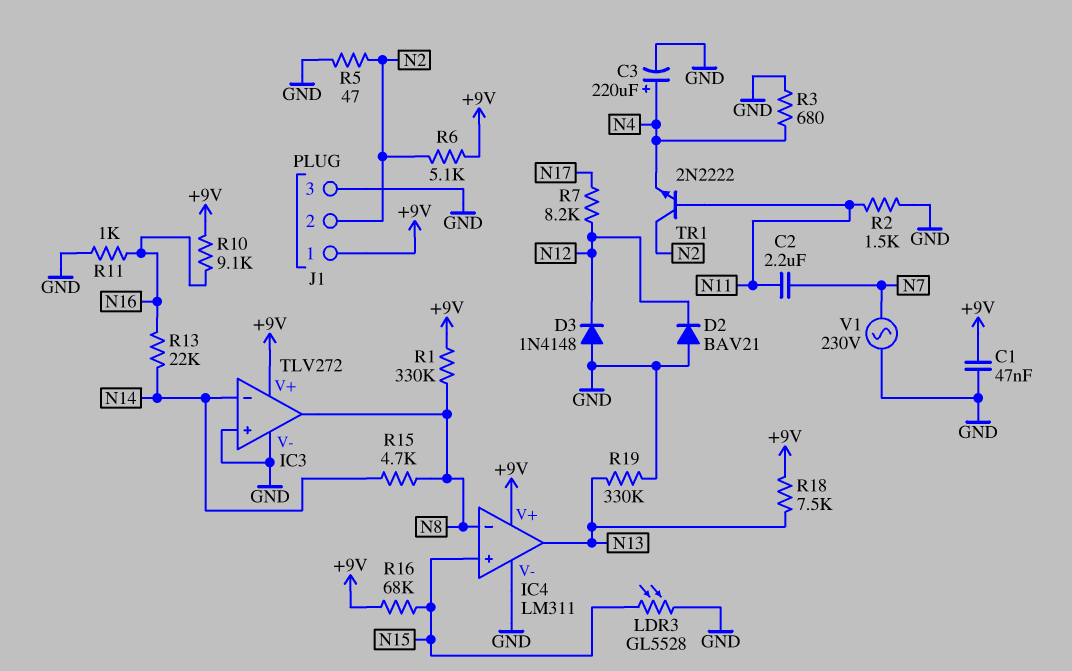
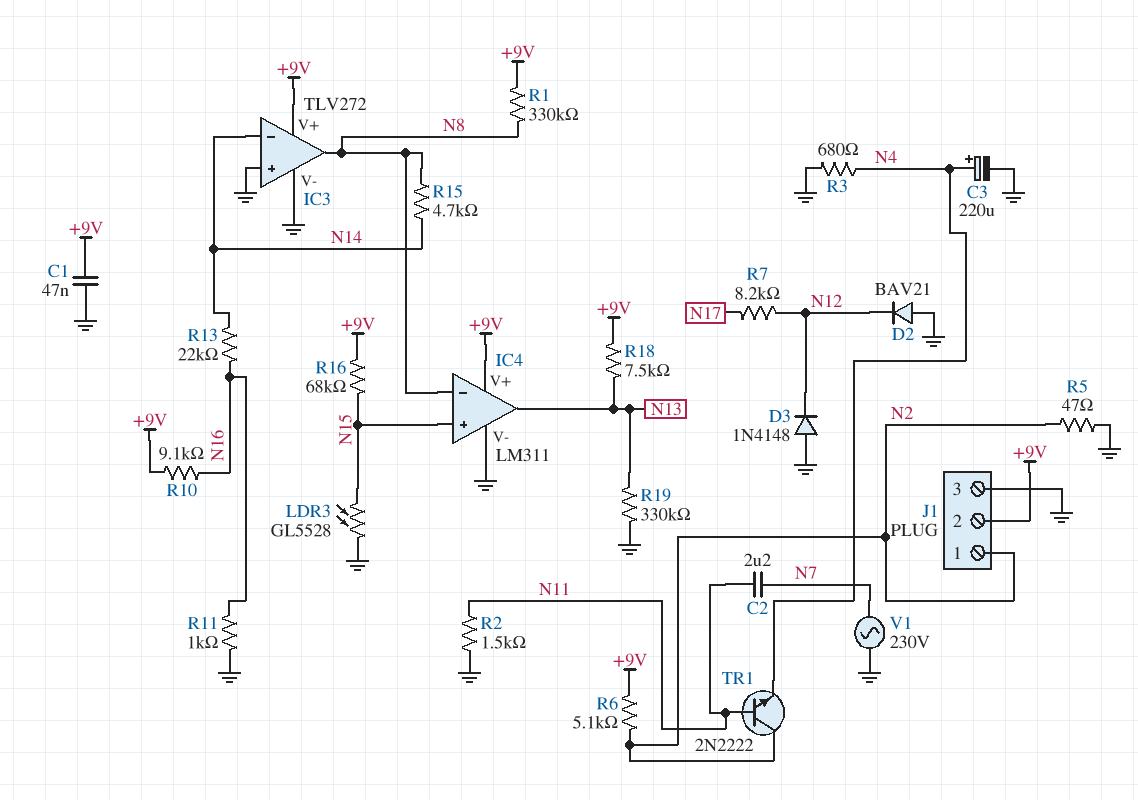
J1 pin 1: +9V -> N2
J1 pin 2: N2 -> +9V

